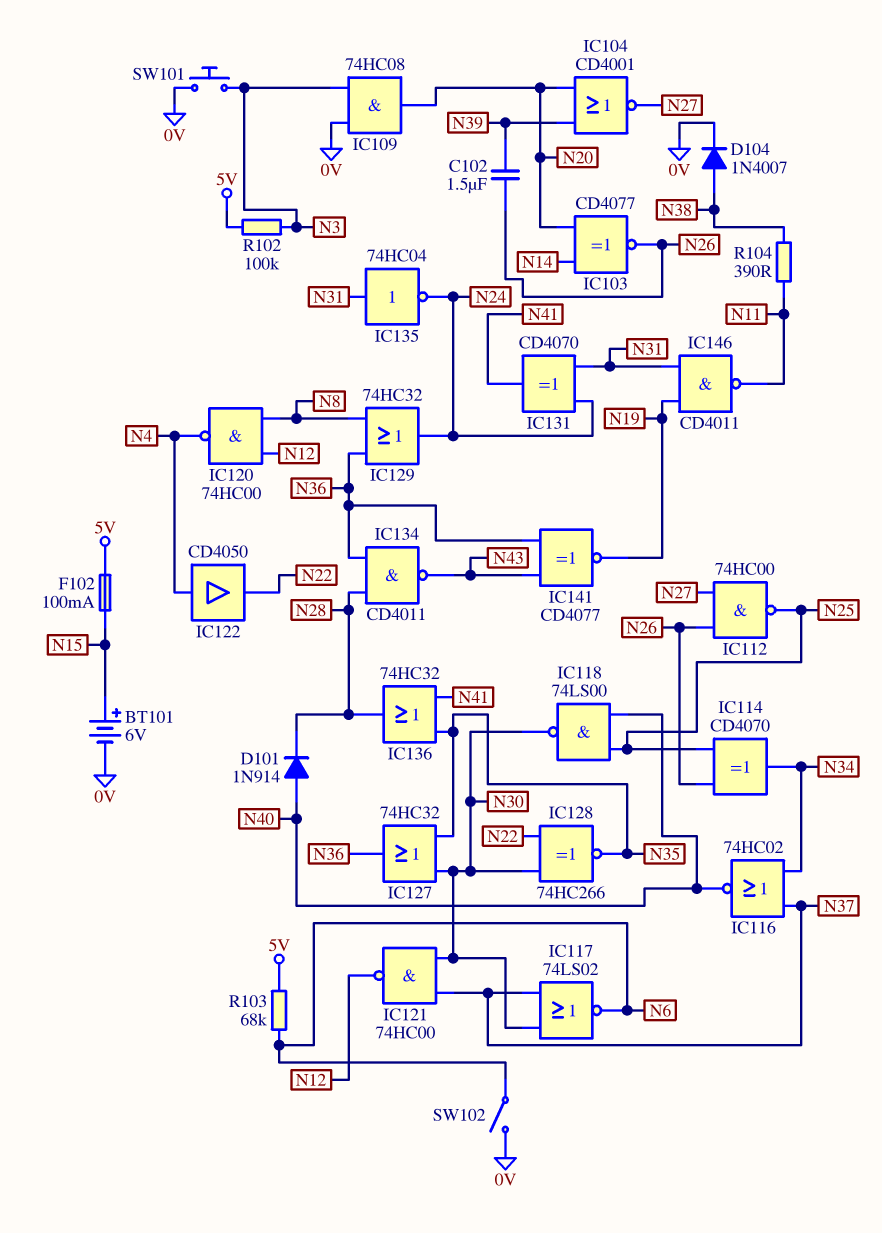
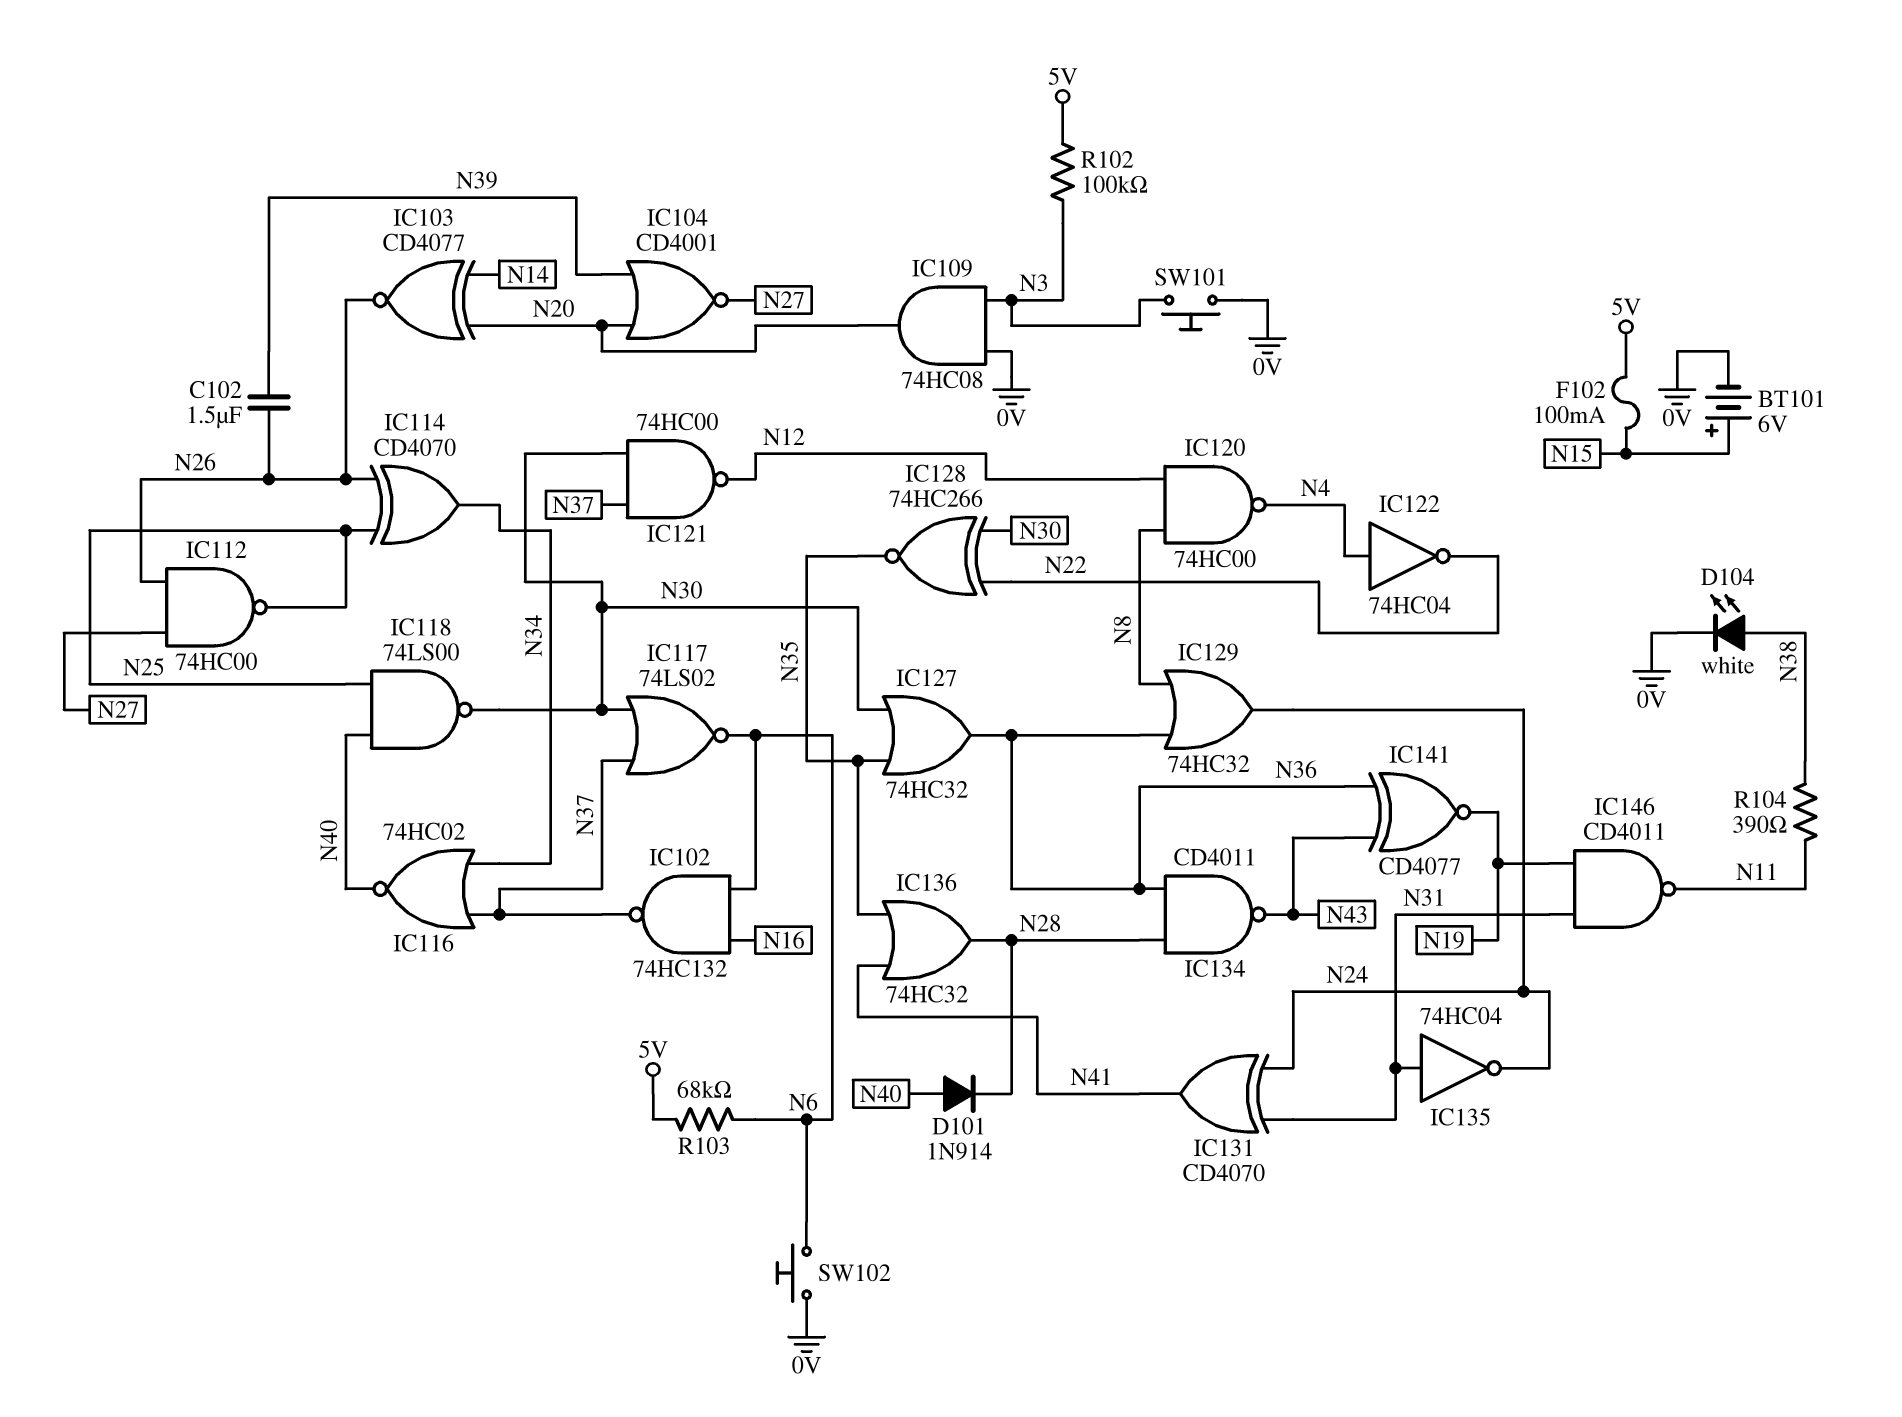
D104: diode 1N4007 (A N38, K 0V) -> LED white (A N38, K 0V)
IC102: none -> NAND 74HC132 (in N6, in N16, out N37)
IC122: buffer CD4050 (in N4, out N22) -> NOT 74HC04 (in N4, out N22)
SW102: switch (0V, N6) -> button (0V, N6)

